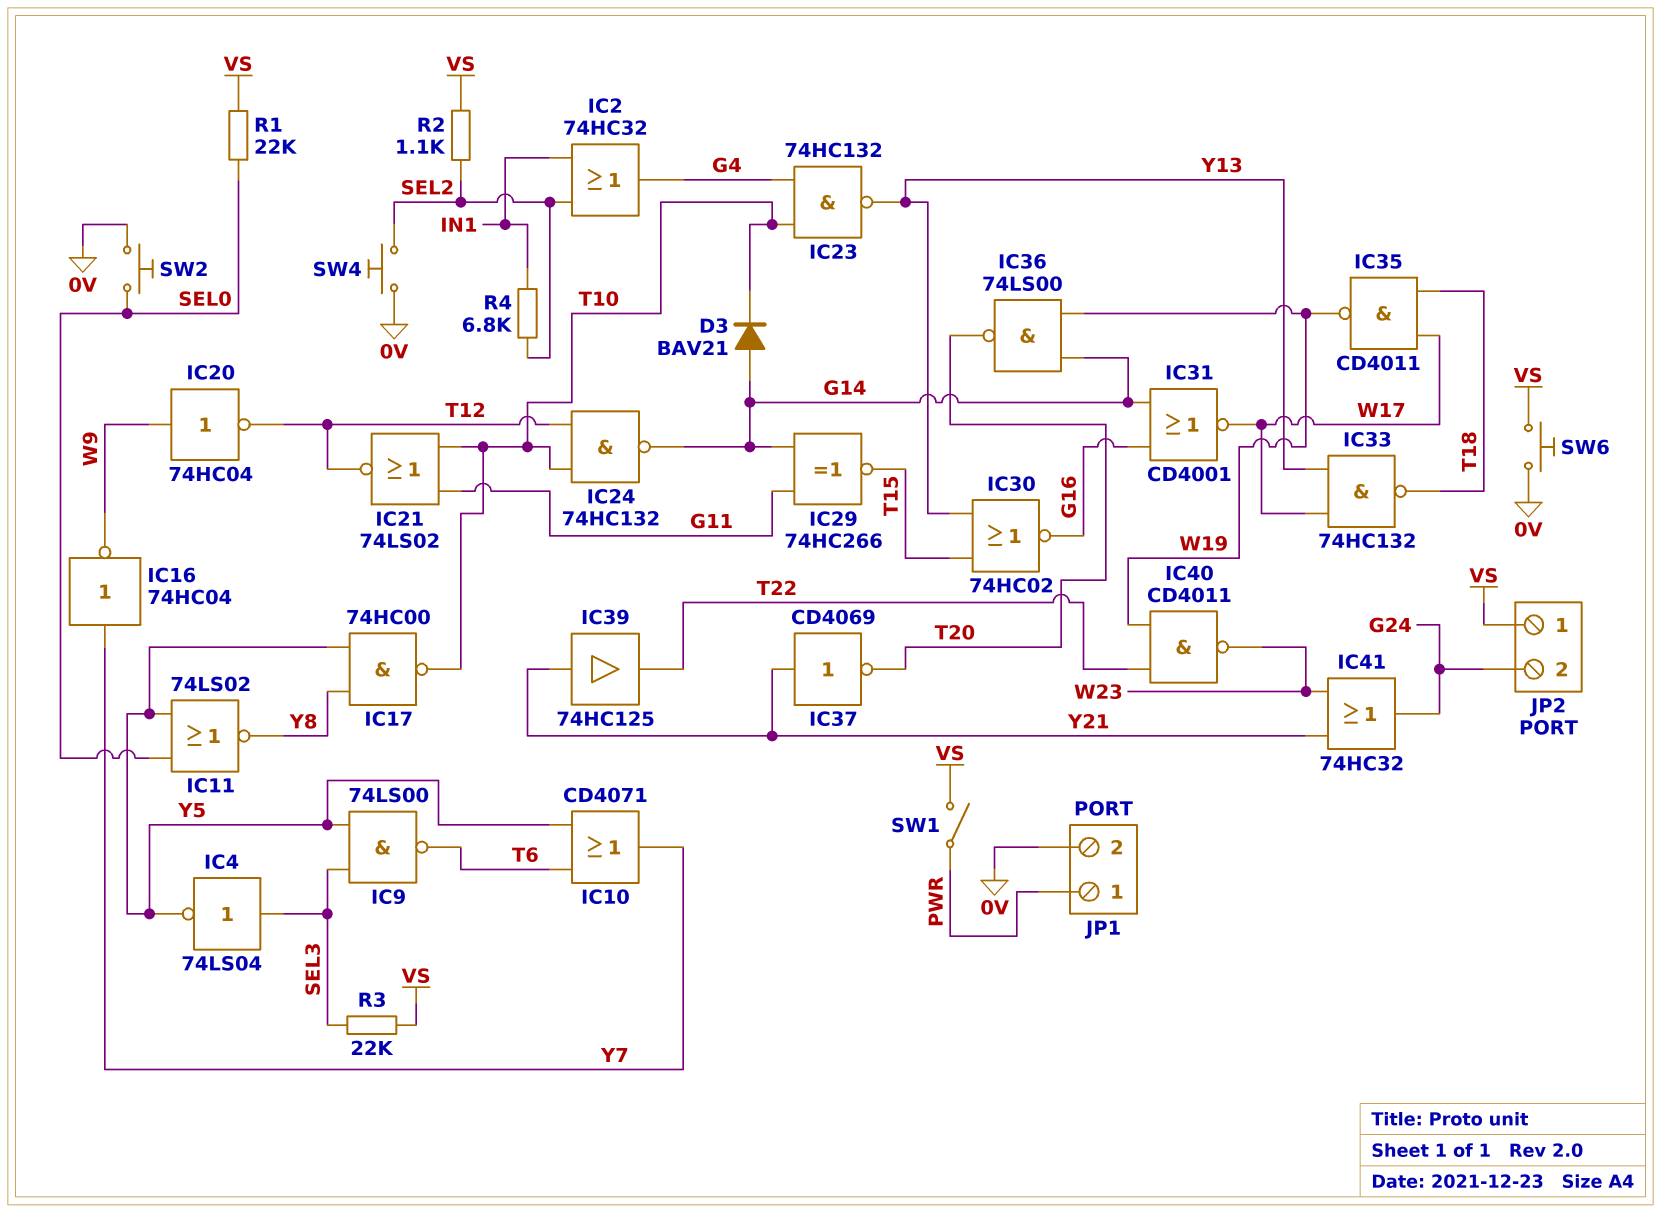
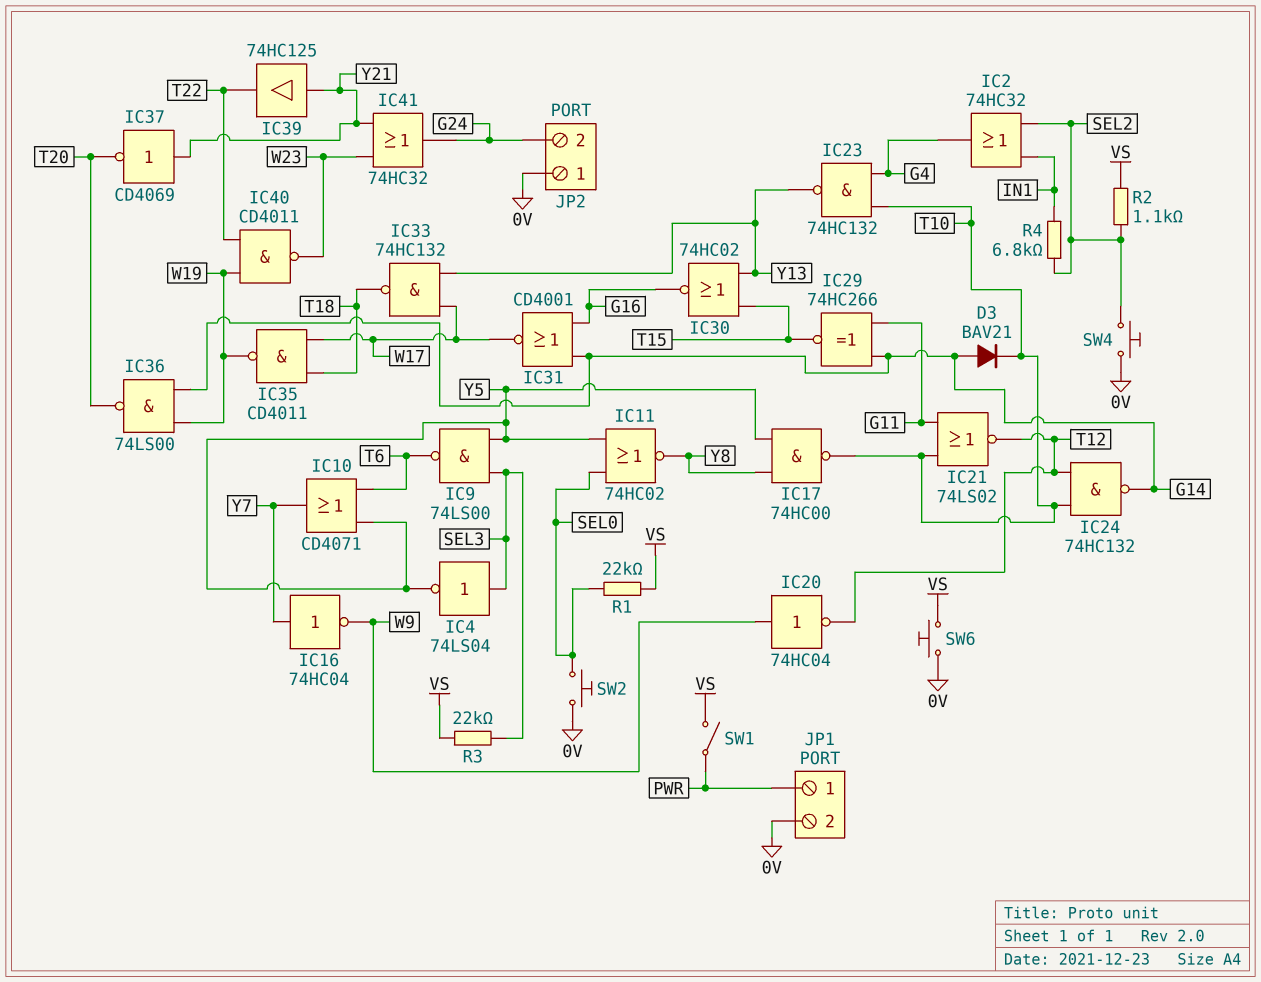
IC11: NOR 74LS02 (in SEL0, in Y5, out Y8) -> NOR 74HC02 (in SEL0, in Y5, out Y8)
JP2 pin 1: VS -> 0V

